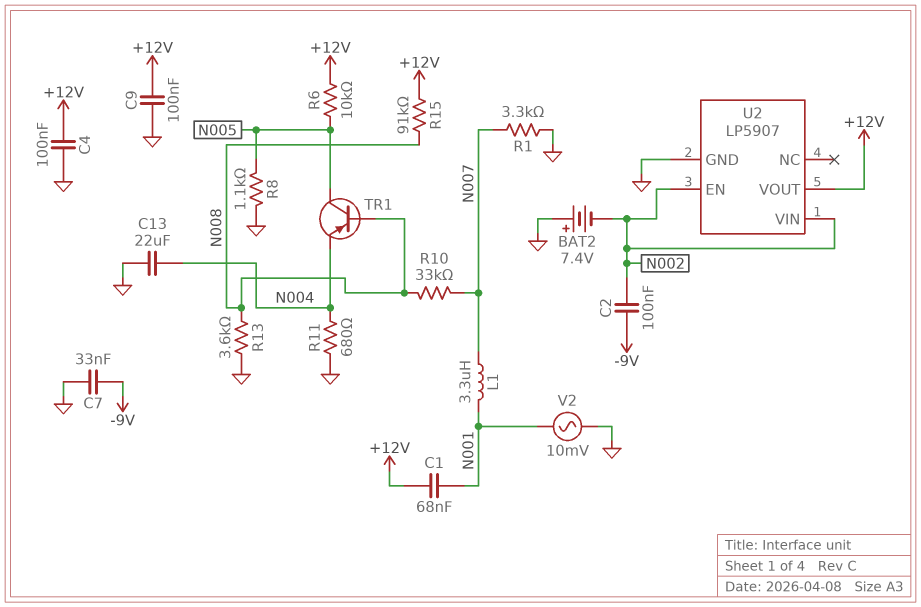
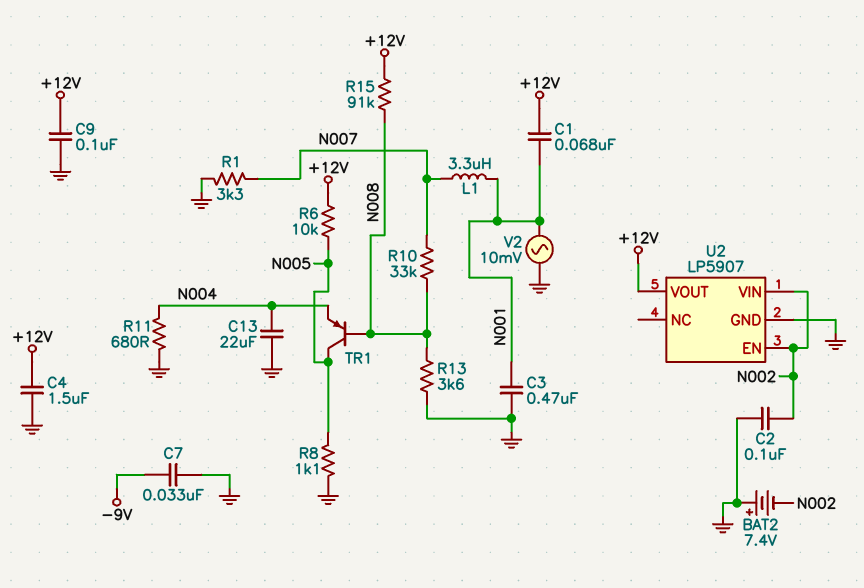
C2: 100nF (-9V, N002) -> 100nF (GND, N002)
C3: none -> 470nF (GND, N001)
C4: 100nF (+12V, GND) -> 1.5uF (+12V, GND)

